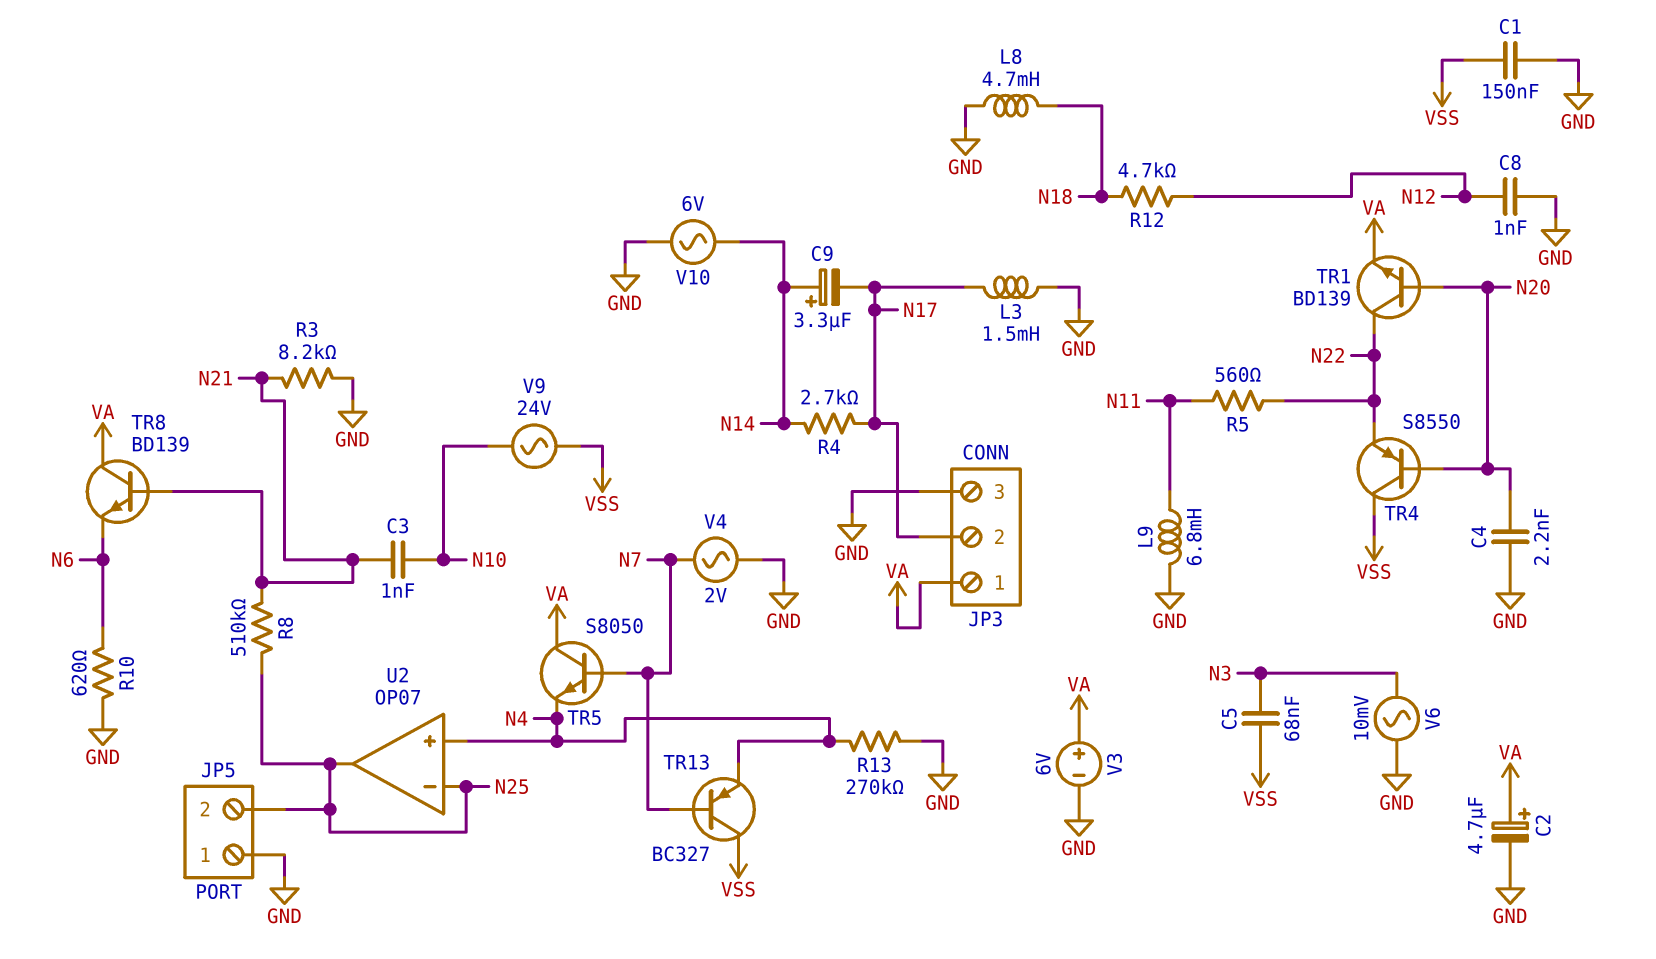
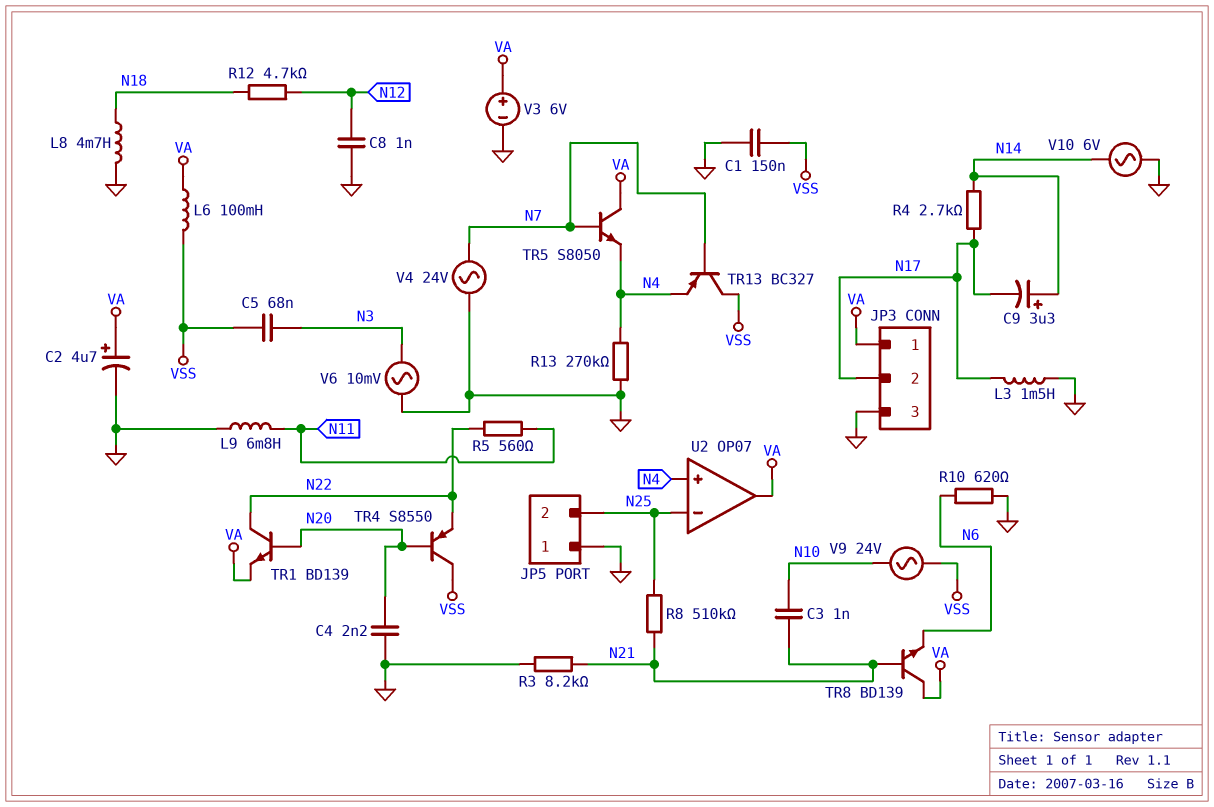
L6: none -> 100mH (VA, VSS)
U2 pin out: N25 -> VA
V4: AC 2V (GND, N7) -> AC 24V (GND, N7)

